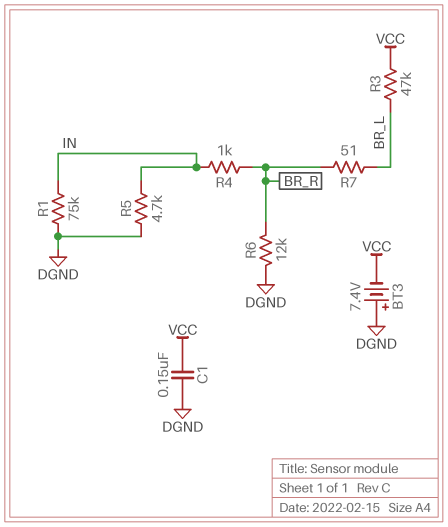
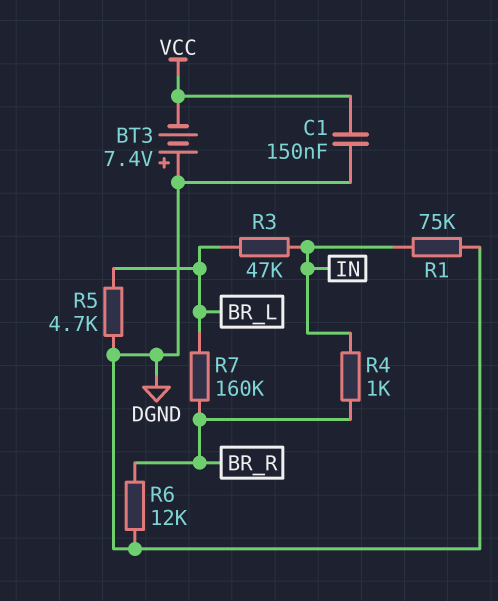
R3: 47k (BR_L, VCC) -> 47k (BR_L, IN)
R5: 4.7k (DGND, IN) -> 4.7k (BR_L, DGND)
R7: 51 (BR_L, BR_R) -> 160k (BR_L, BR_R)

